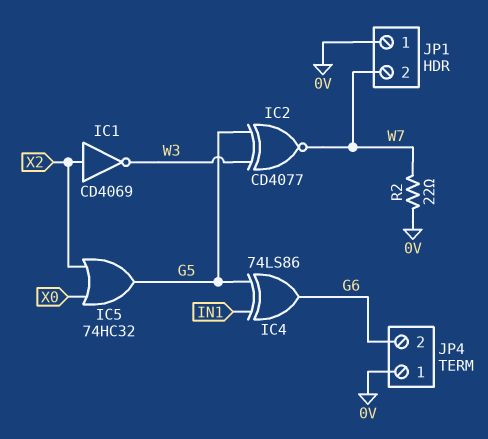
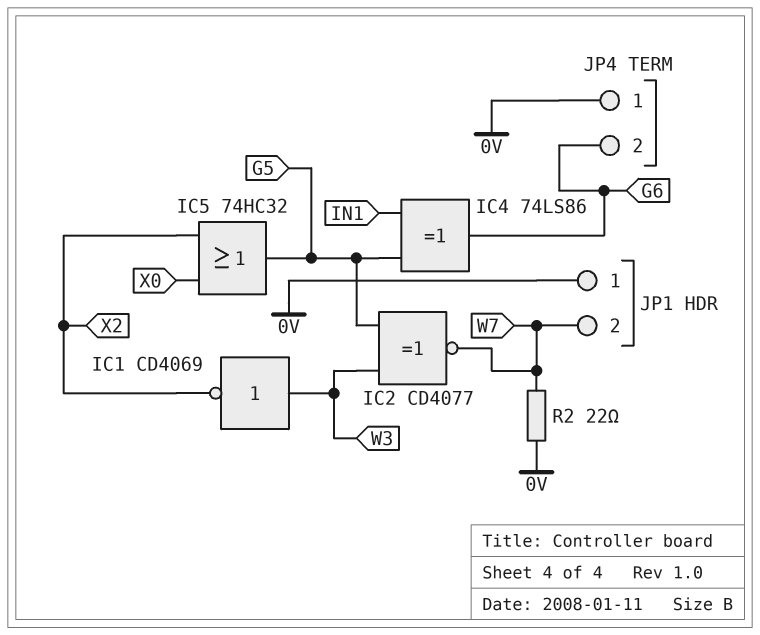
IC1: NOT CD4069 (in X2, out W3) -> NOT CD4069 (in W3, out X2)

